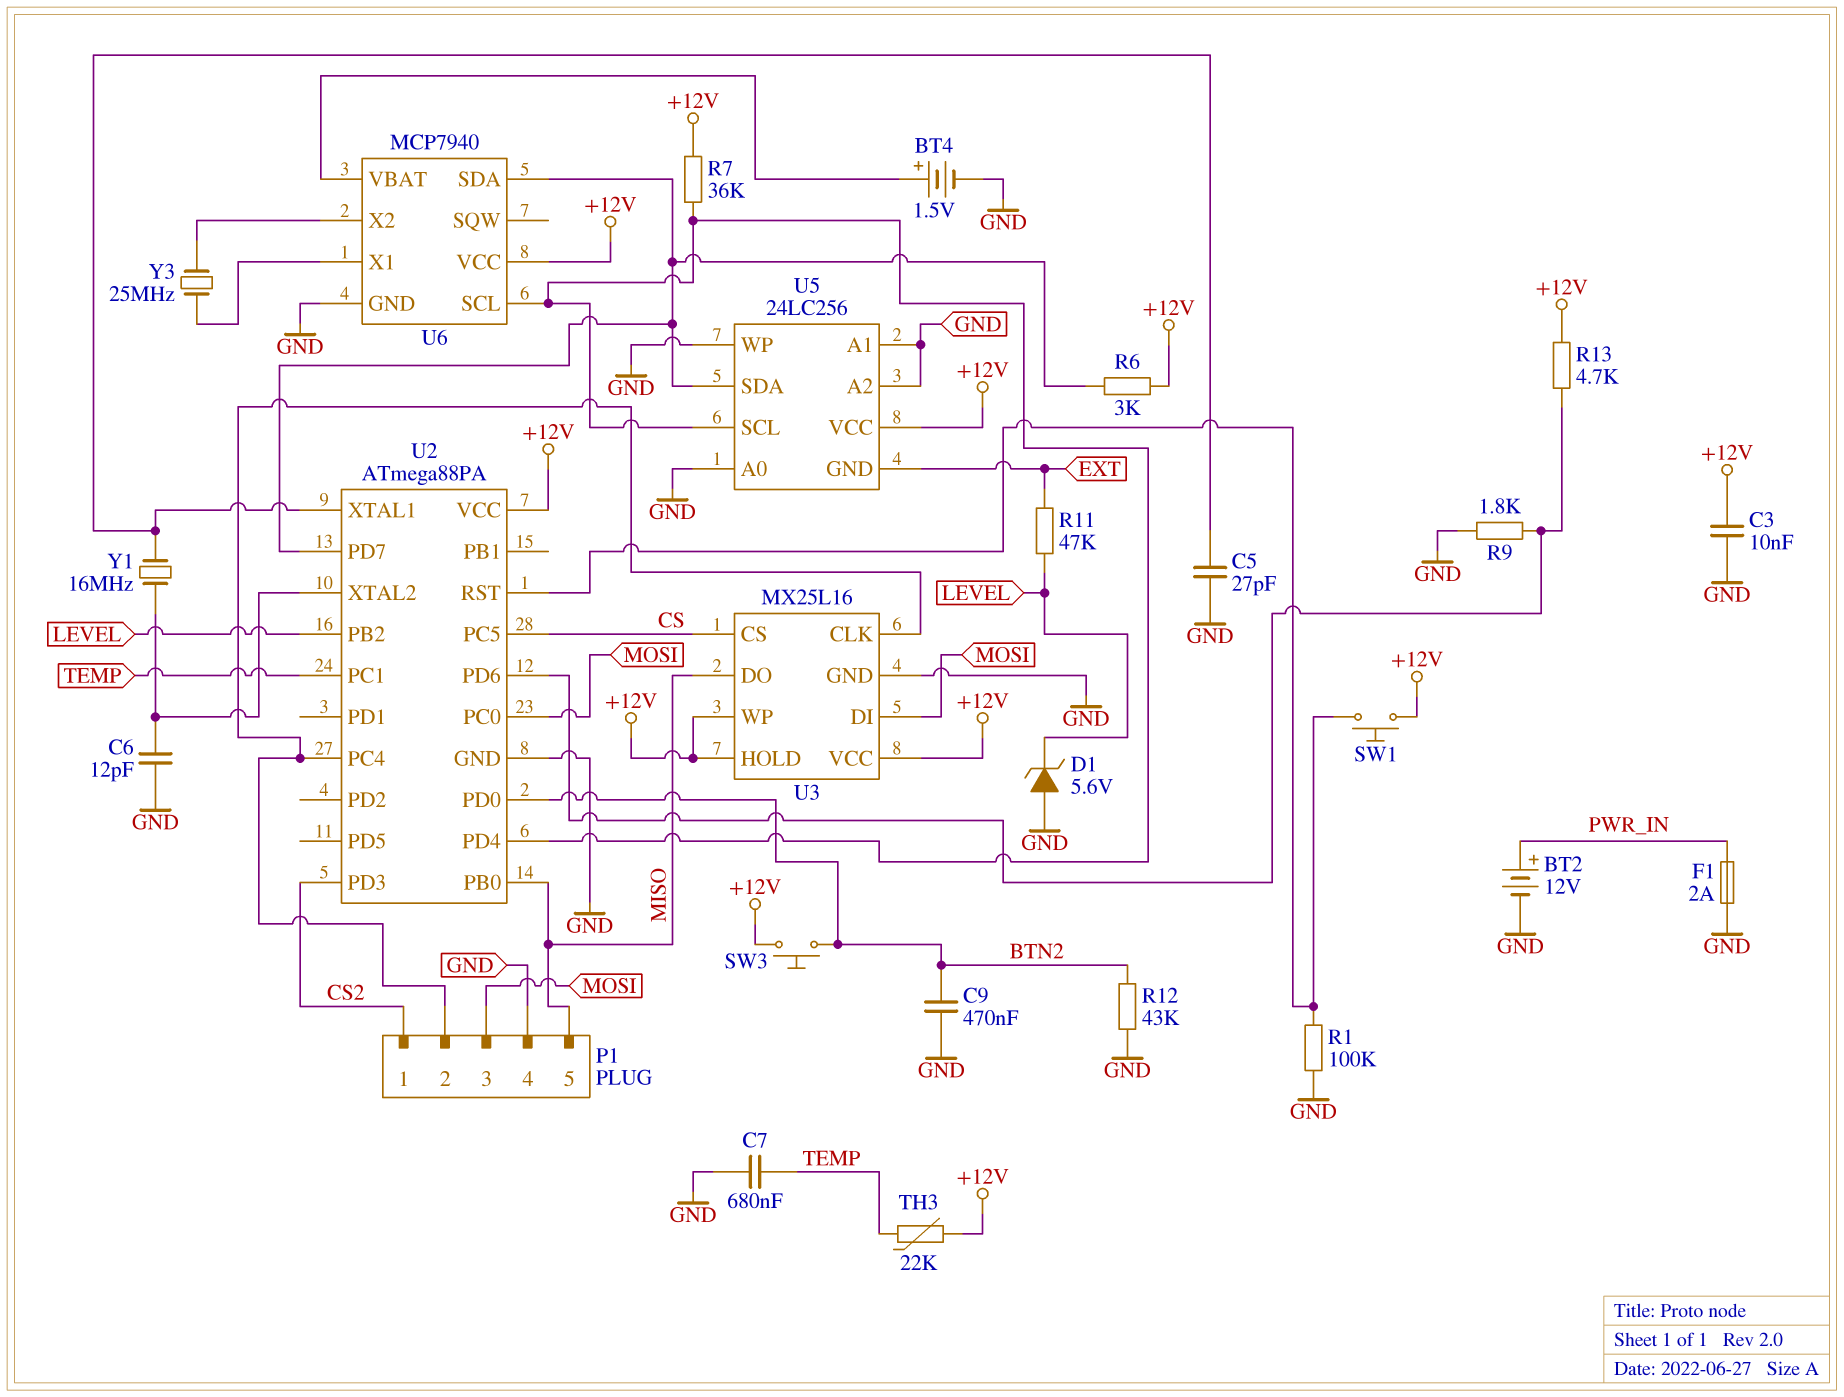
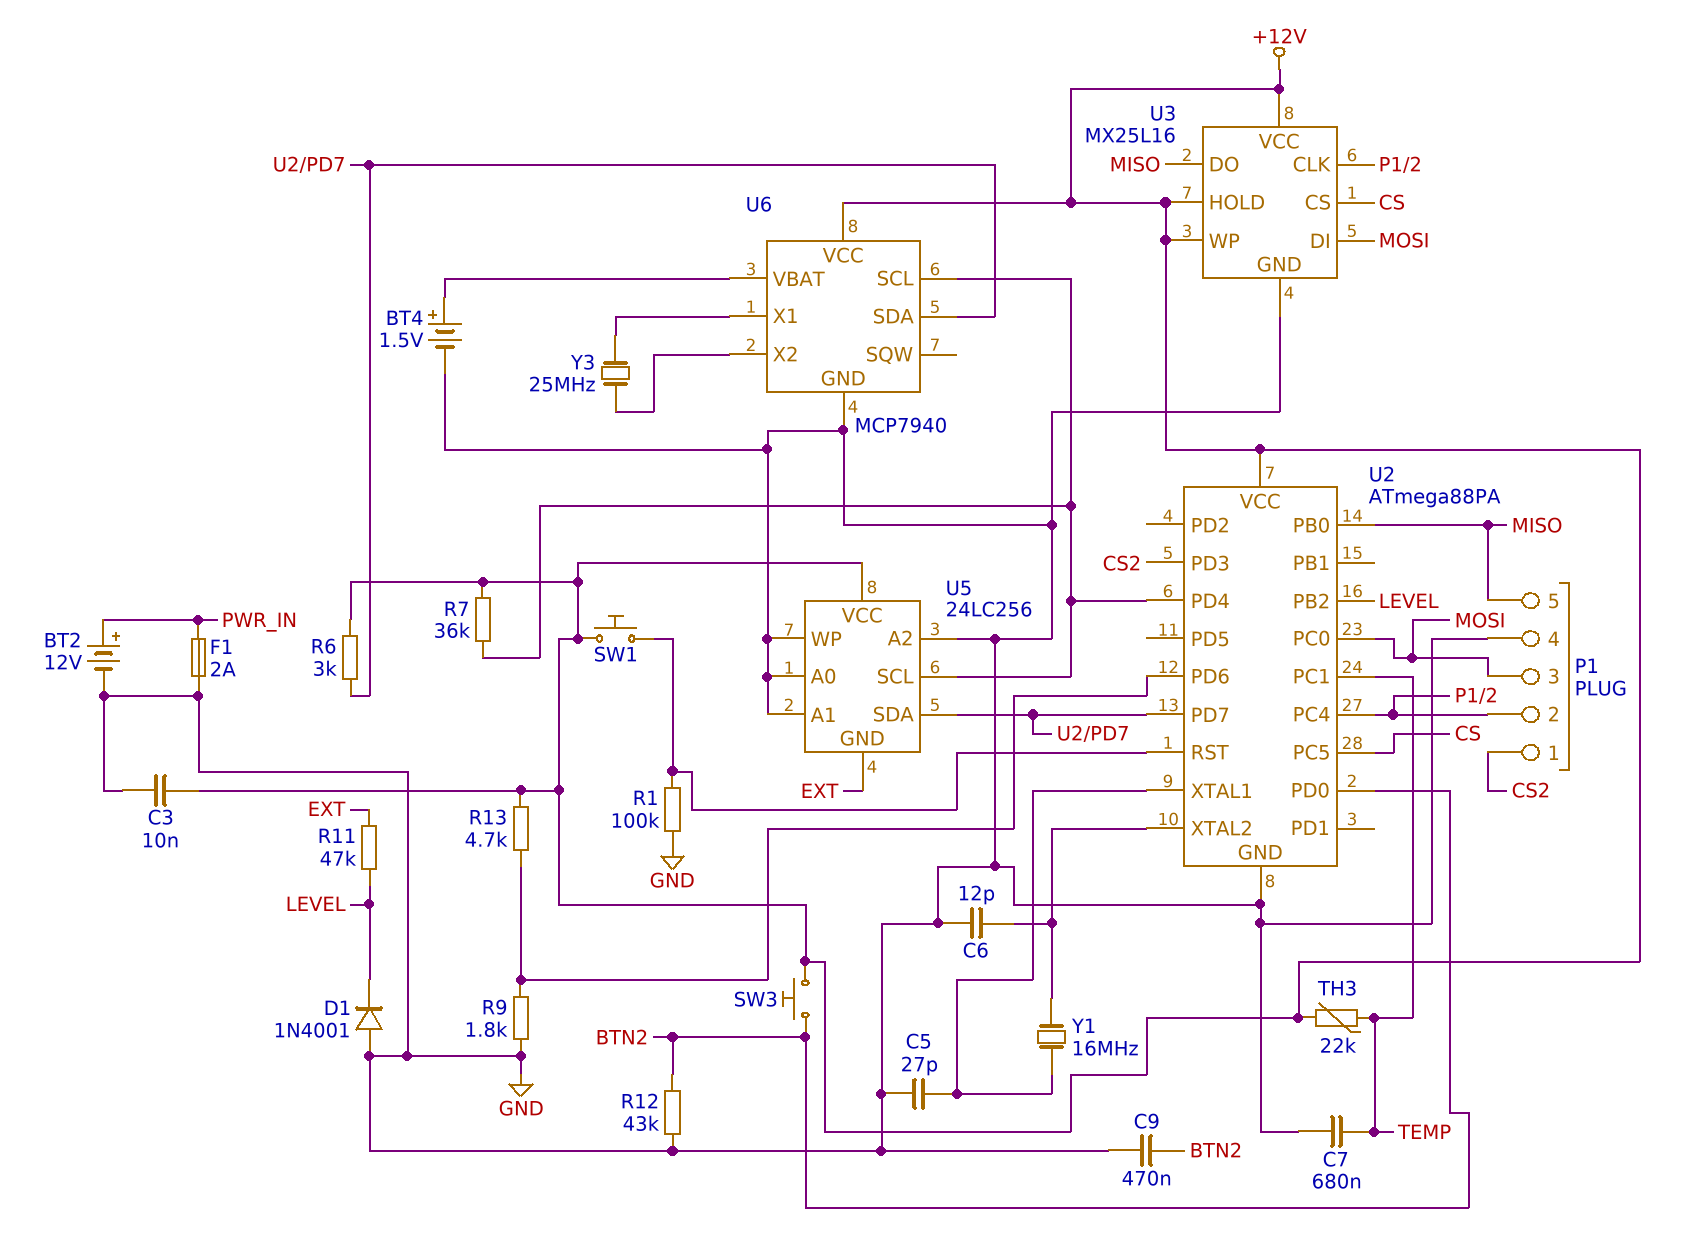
D1: zener 5.6V (A GND, K LEVEL) -> diode 1N4001 (A GND, K LEVEL)

